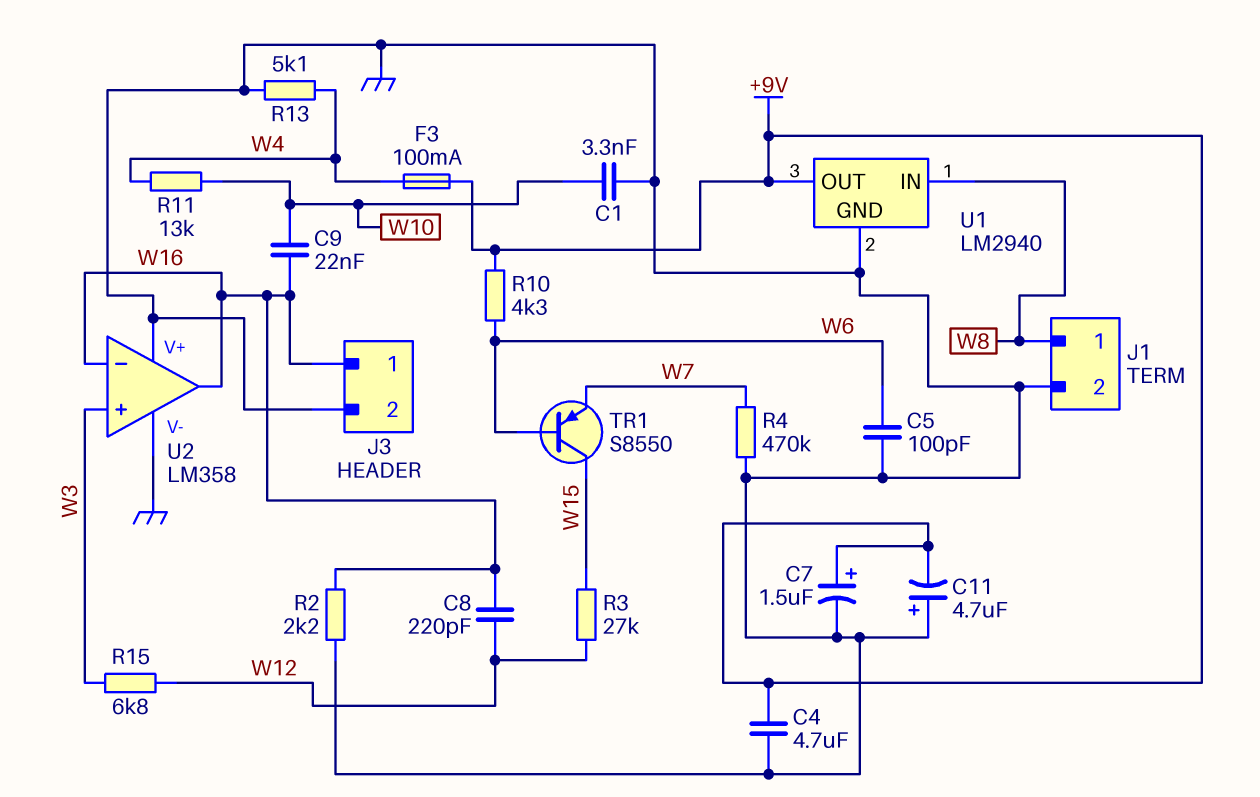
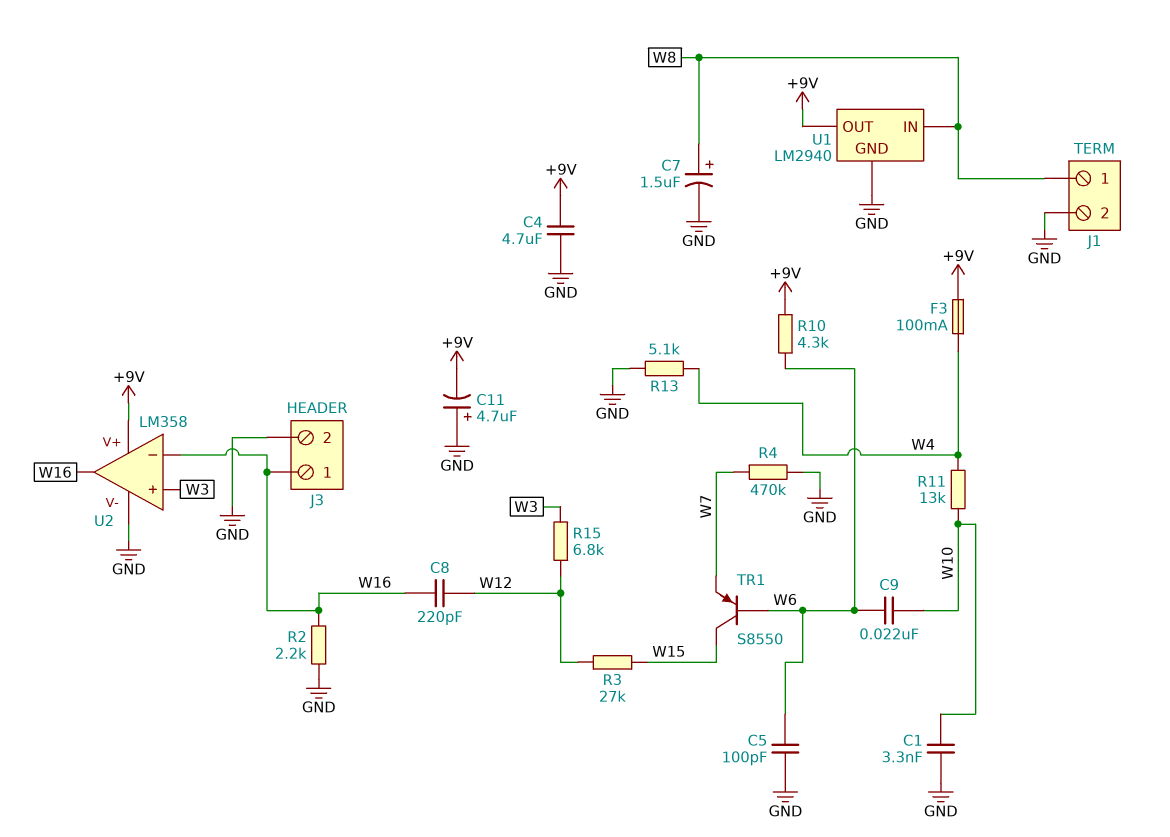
C7: 1.5uF (plus +9V, minus GND) -> 1.5uF (plus W8, minus GND)
C9: 22nF (W10, W16) -> 22nF (W6, W10)
U2 pin V+: GND -> +9V

